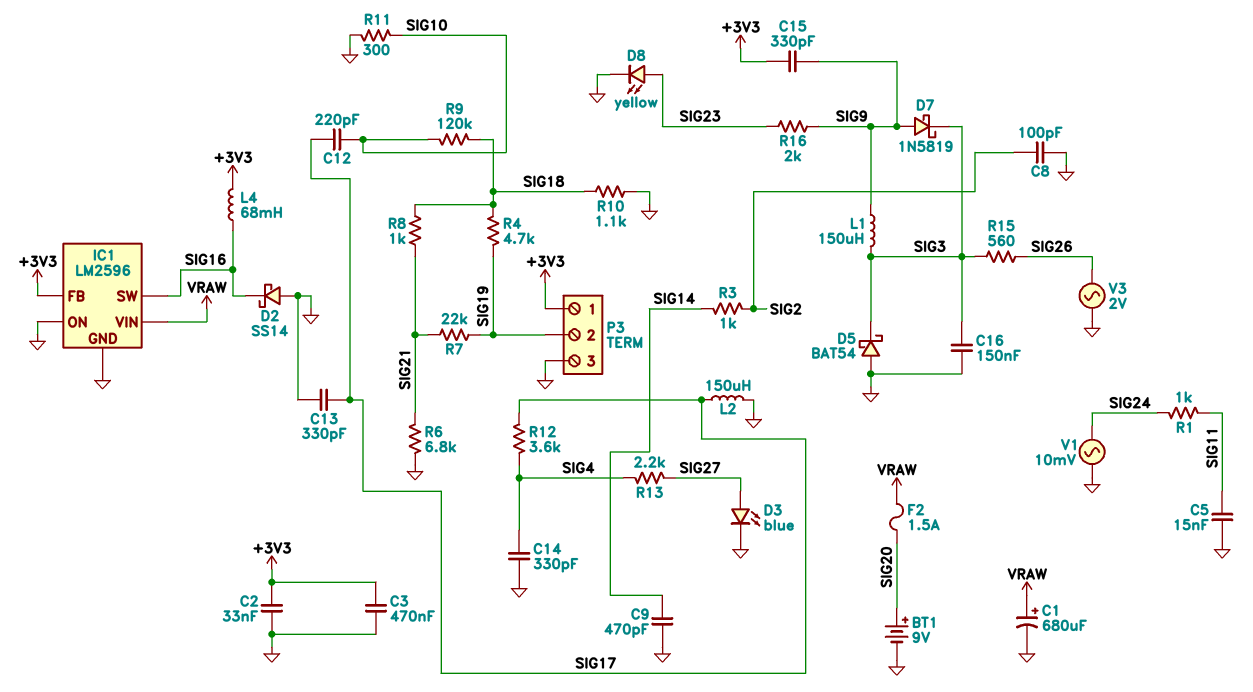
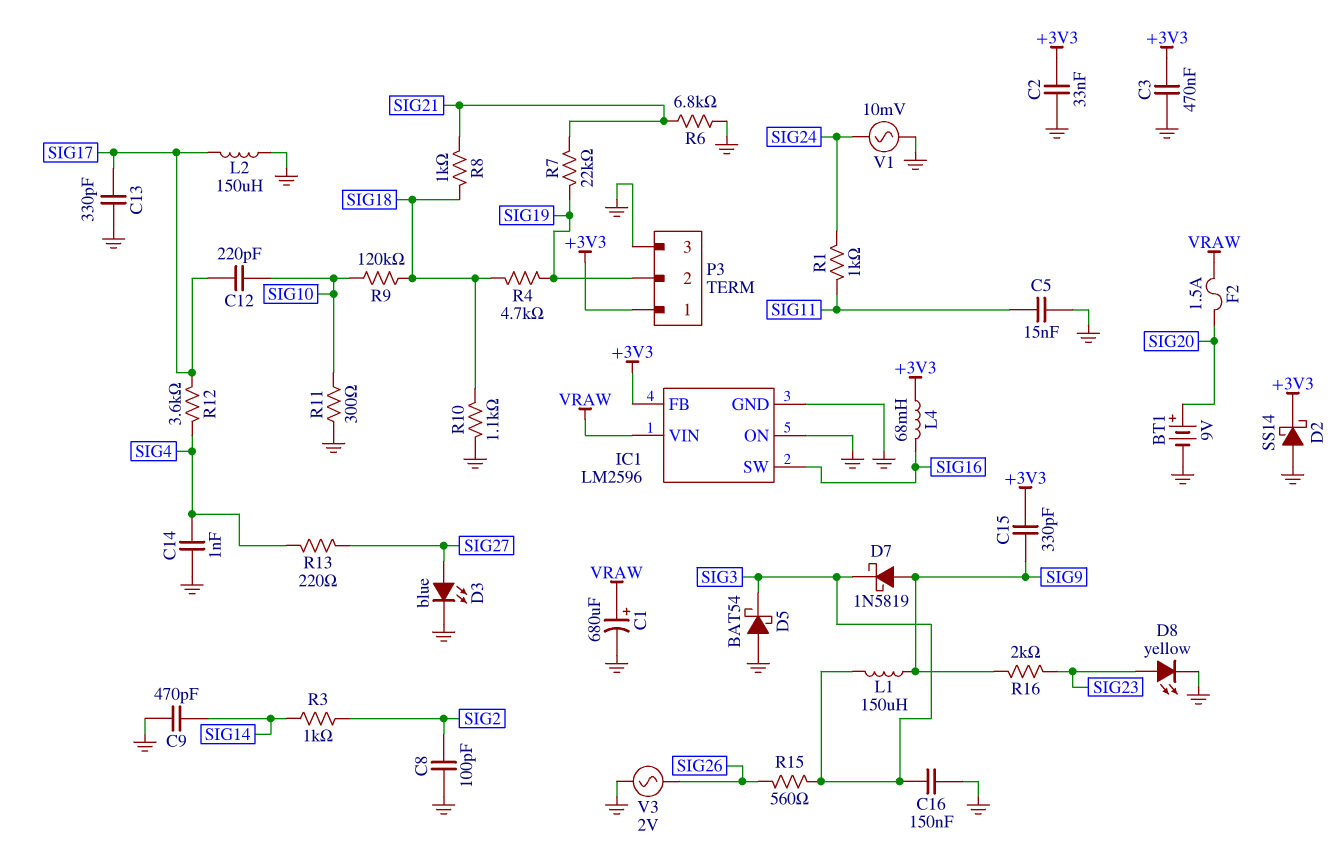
C14: 330pF (GND, SIG4) -> 1nF (GND, SIG4)
D2: schottky SS14 (A GND, K SIG16) -> schottky SS14 (A GND, K +3V3)
R13: 2.2k (SIG4, SIG27) -> 220 (SIG4, SIG27)

